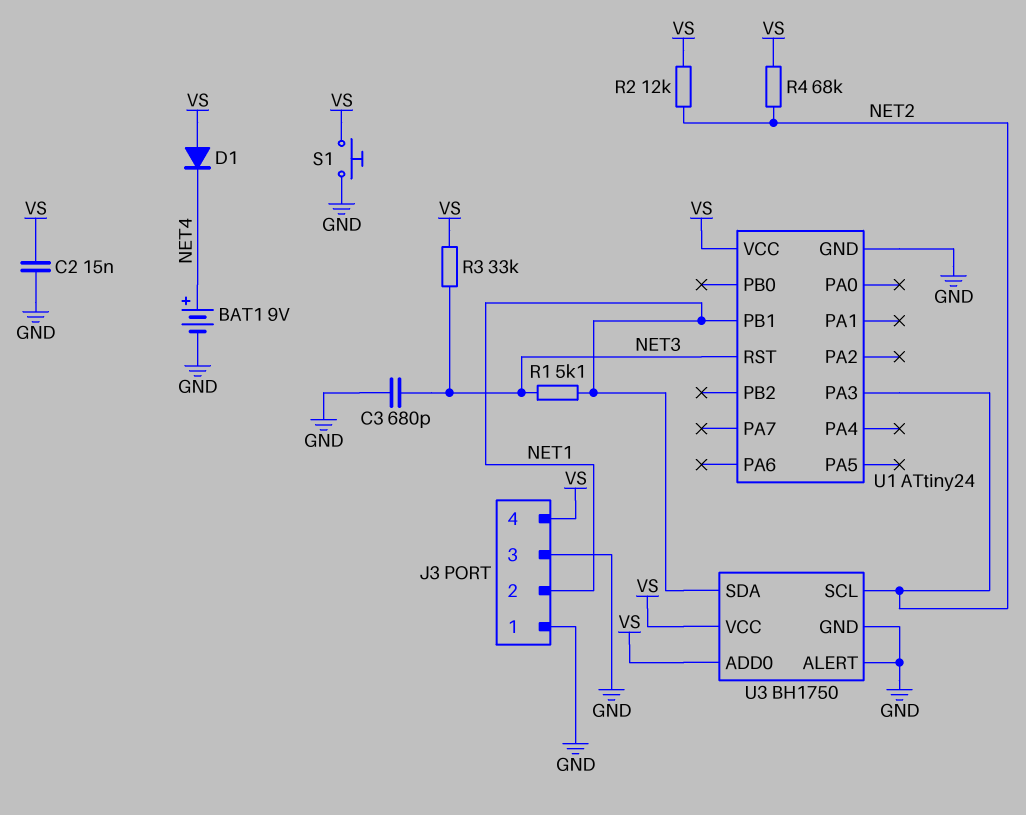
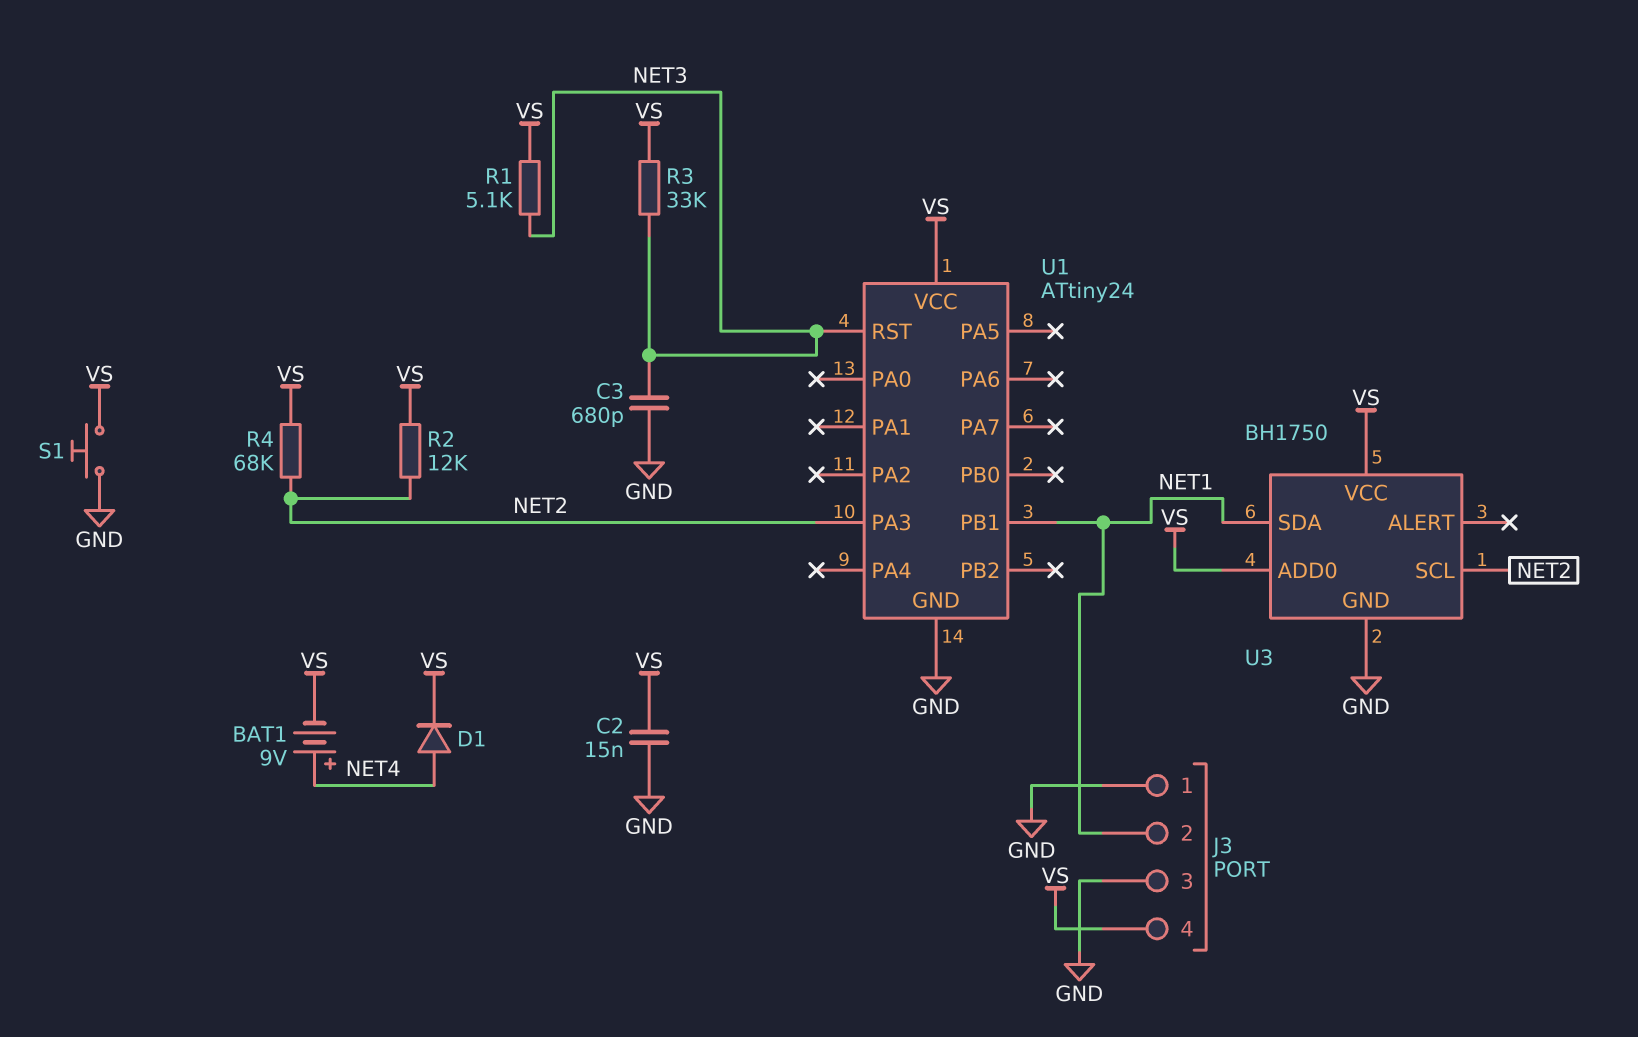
BAT1: 9V (plus NET4, minus GND) -> 9V (plus NET4, minus VS)
D1: diode (A VS, K NET4) -> diode (A NET4, K VS)
R1: 5.1k (NET1, NET3) -> 5.1k (NET3, VS)
U3 pin ALERT: GND -> none

